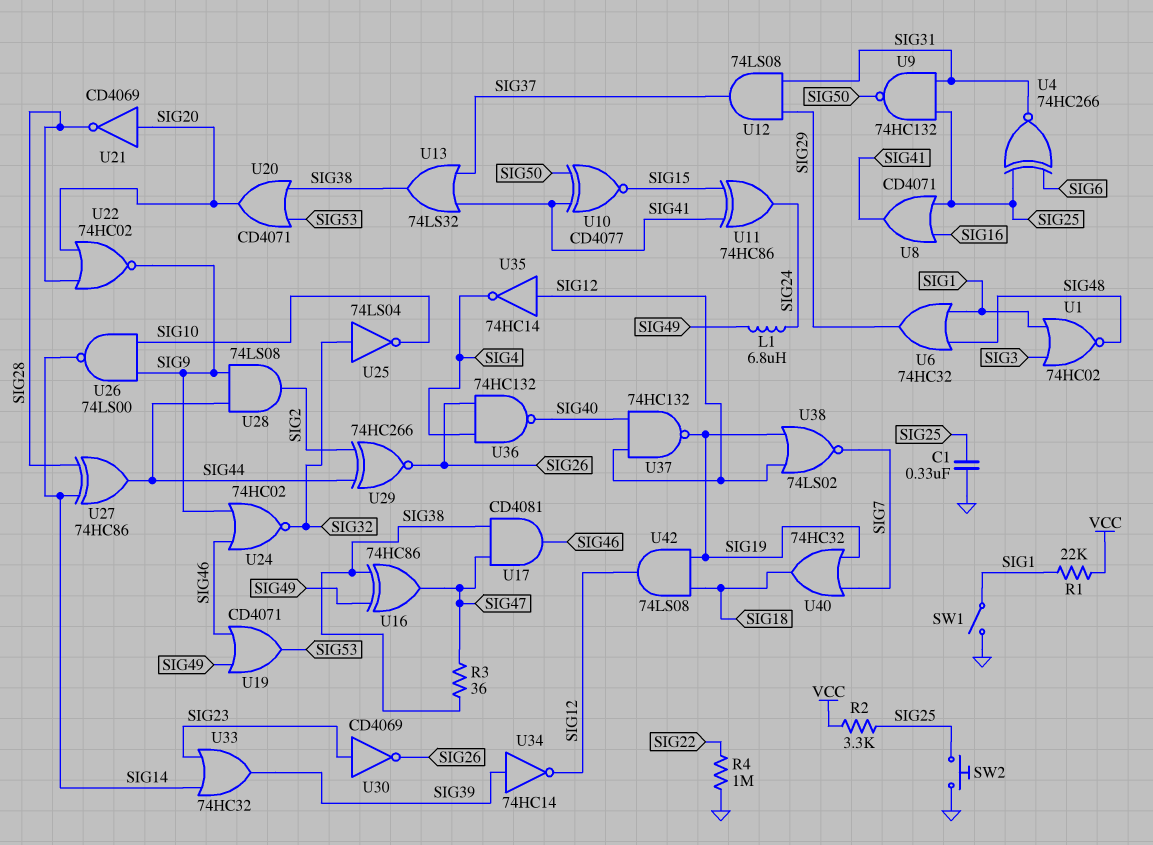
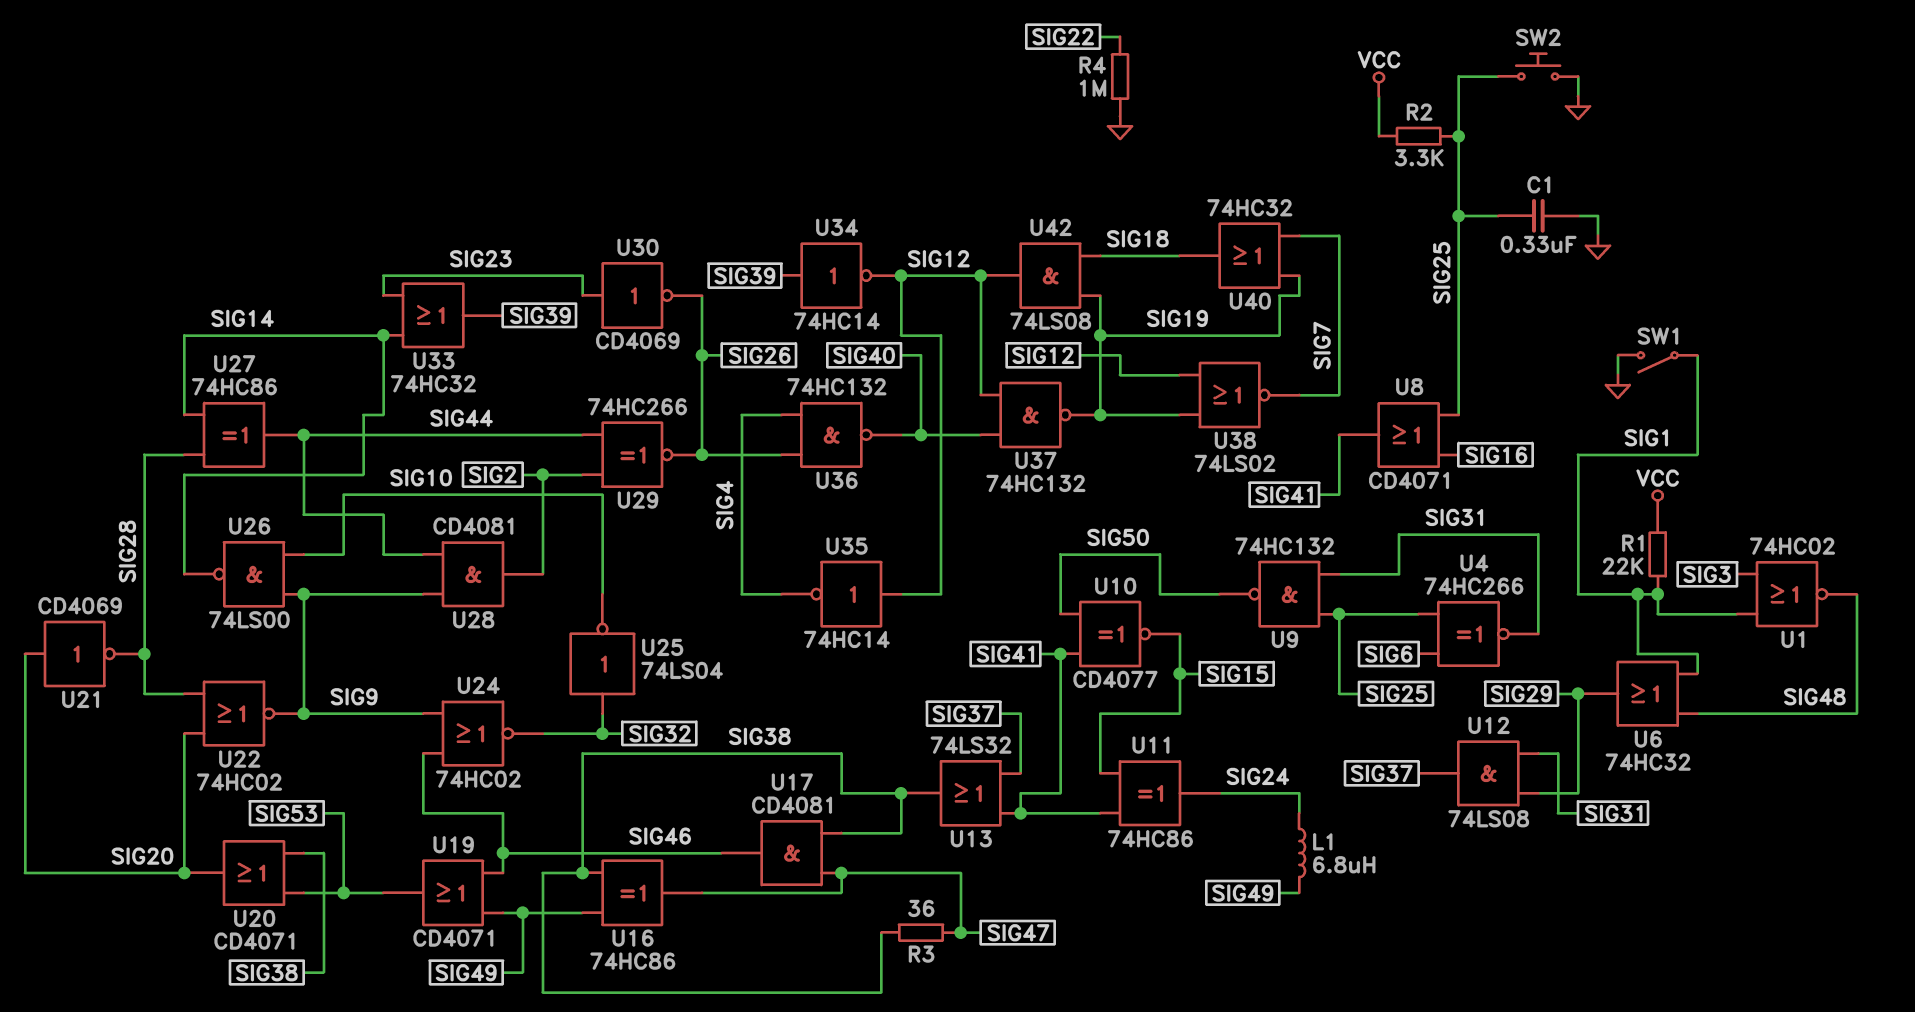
U28: AND 74LS08 (in SIG9, in SIG44, out SIG2) -> AND CD4081 (in SIG9, in SIG44, out SIG2)

